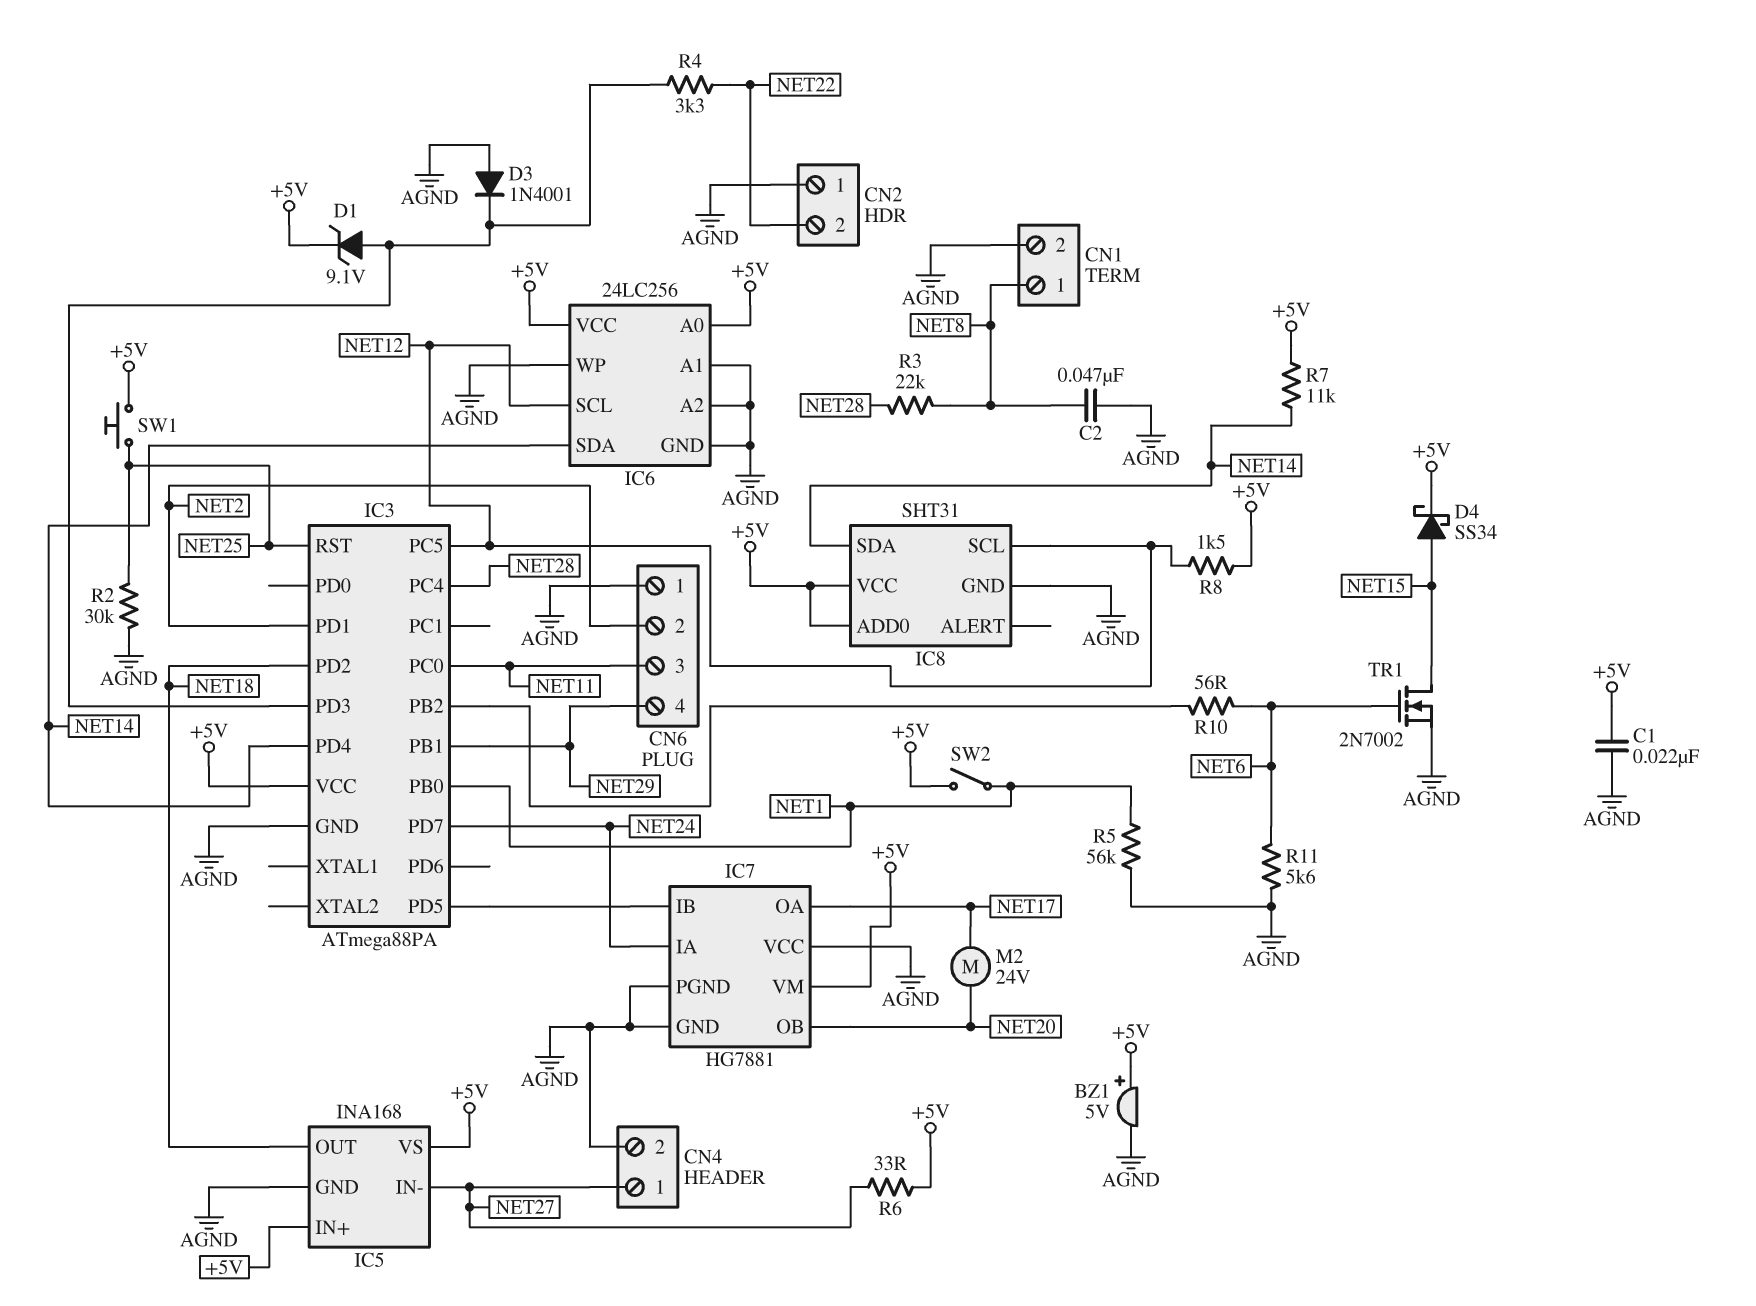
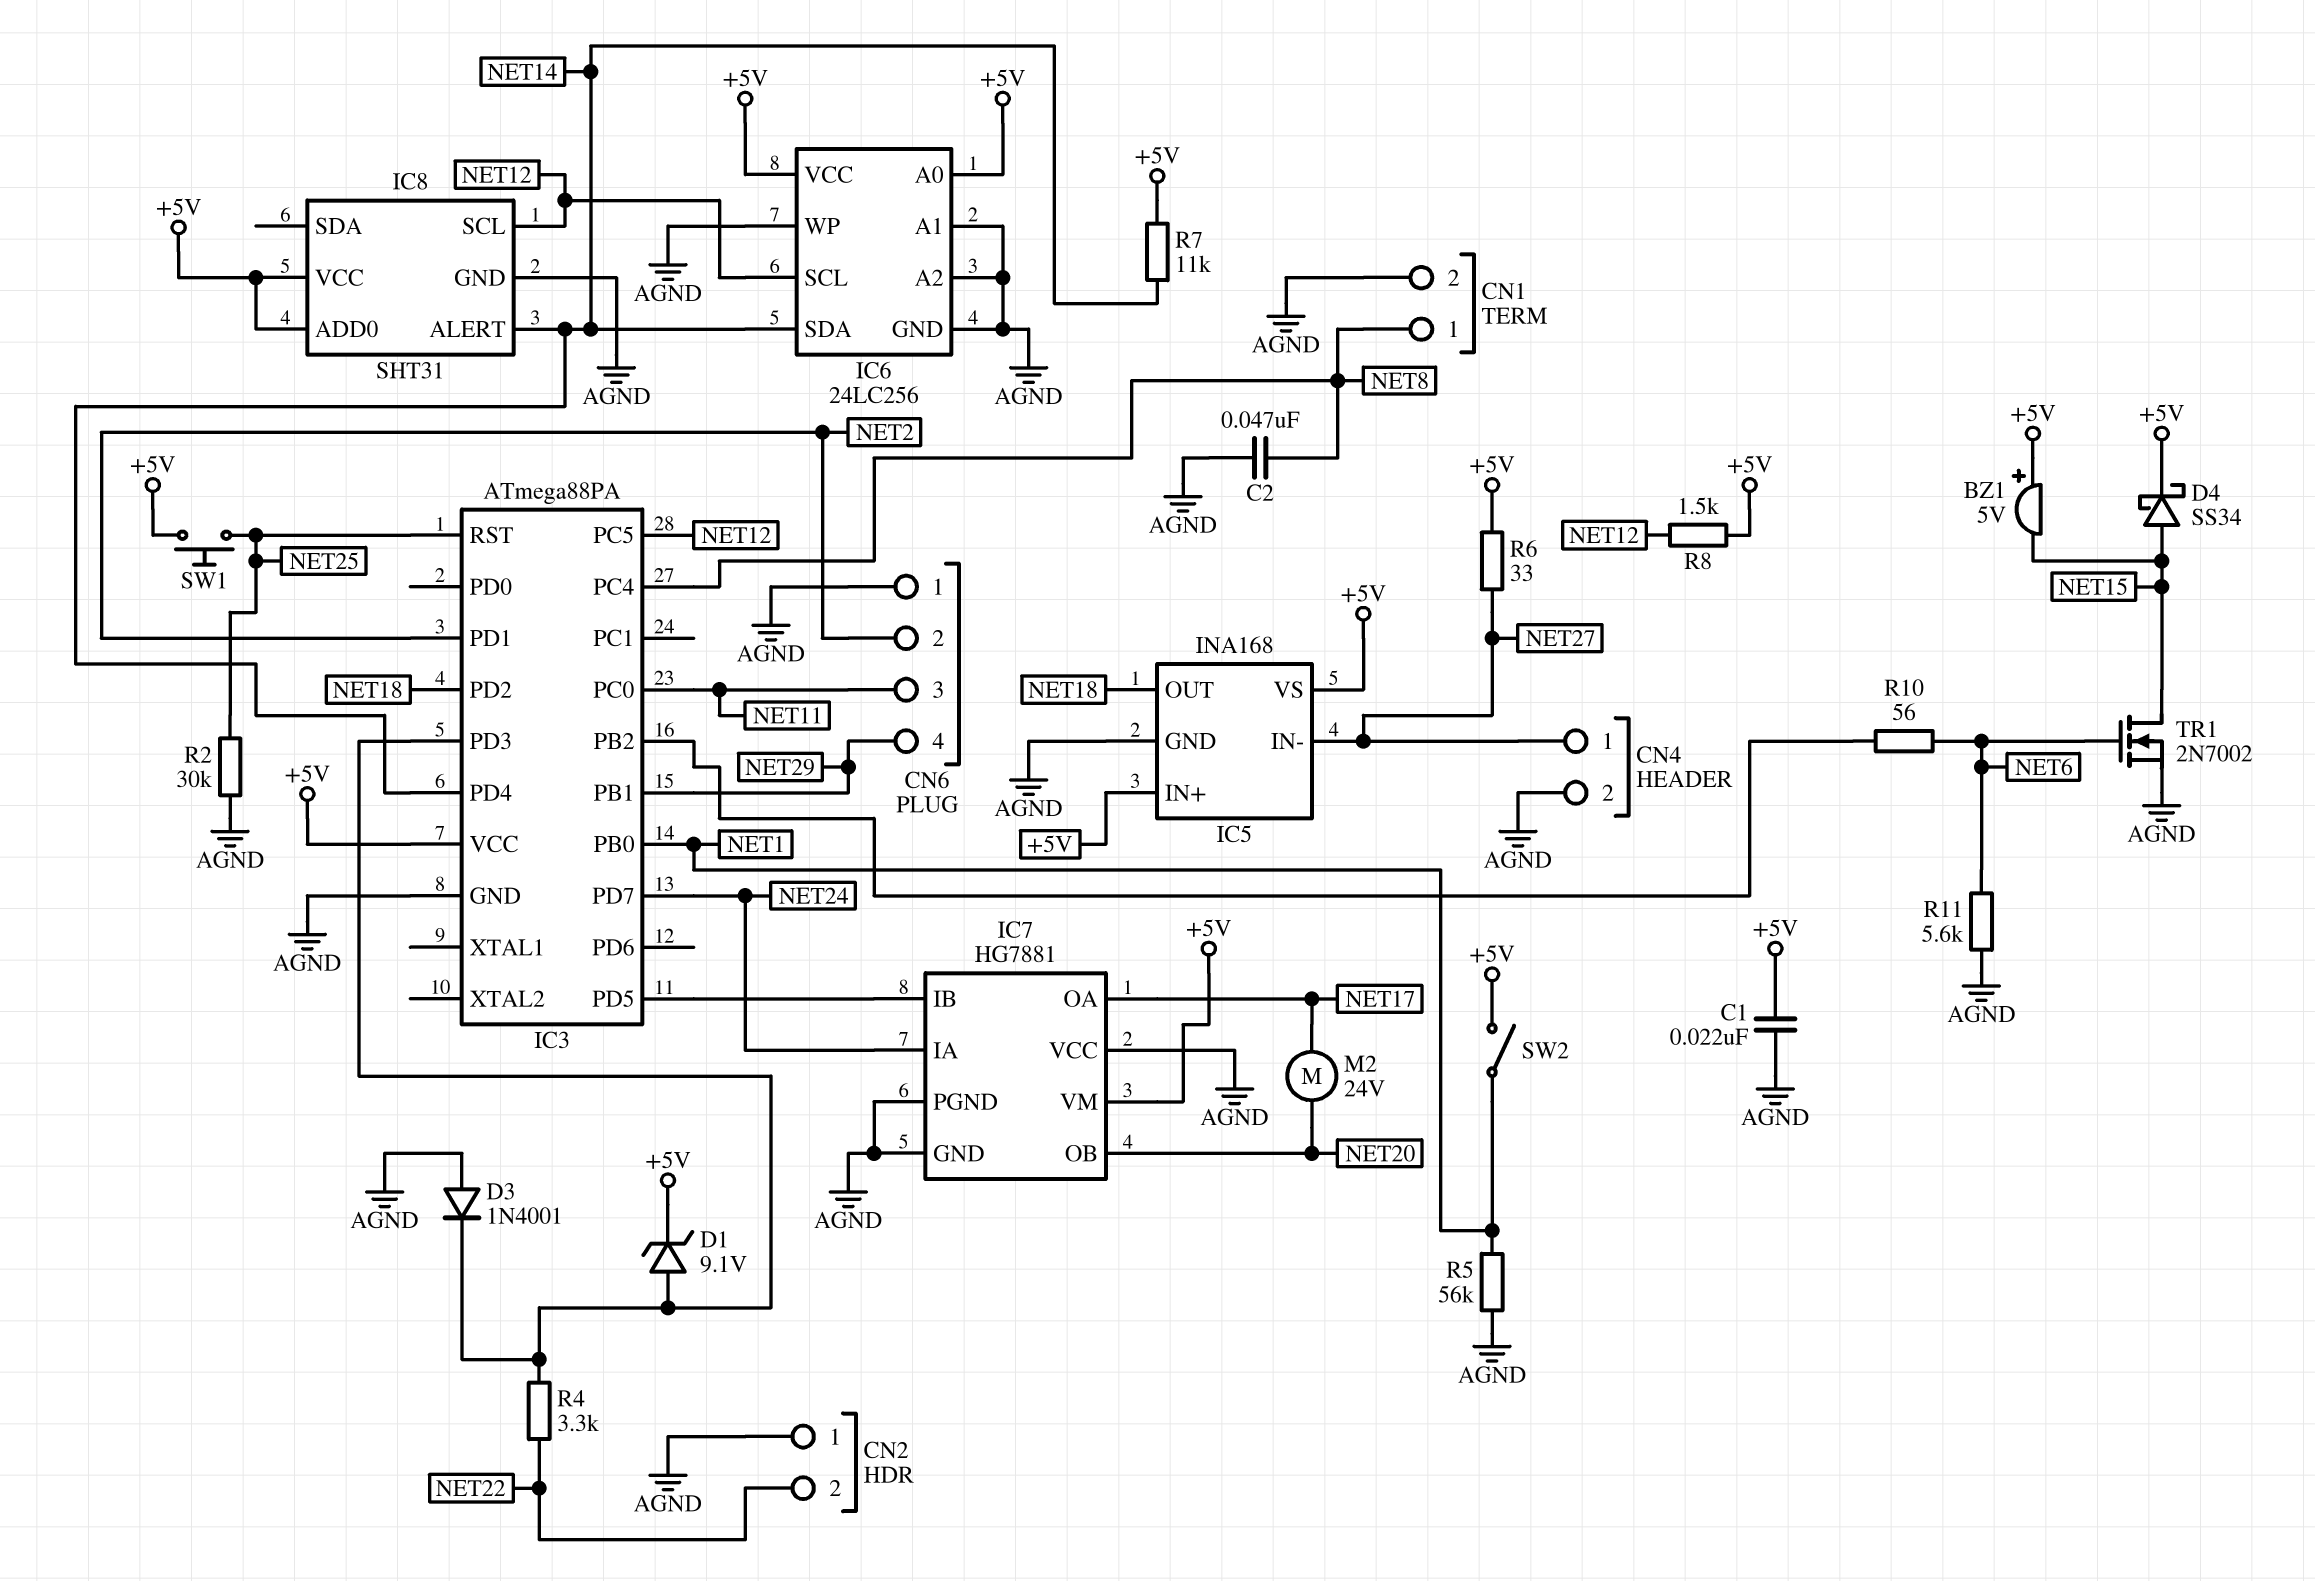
BZ1: buzzer 5V (plus +5V, minus AGND) -> buzzer 5V (plus +5V, minus NET15)
IC3 pin PC4: NET28 -> NET8
IC8 pin ALERT: none -> NET14
IC8 pin SDA: NET14 -> none
R3: 22k (NET8, NET28) -> none

